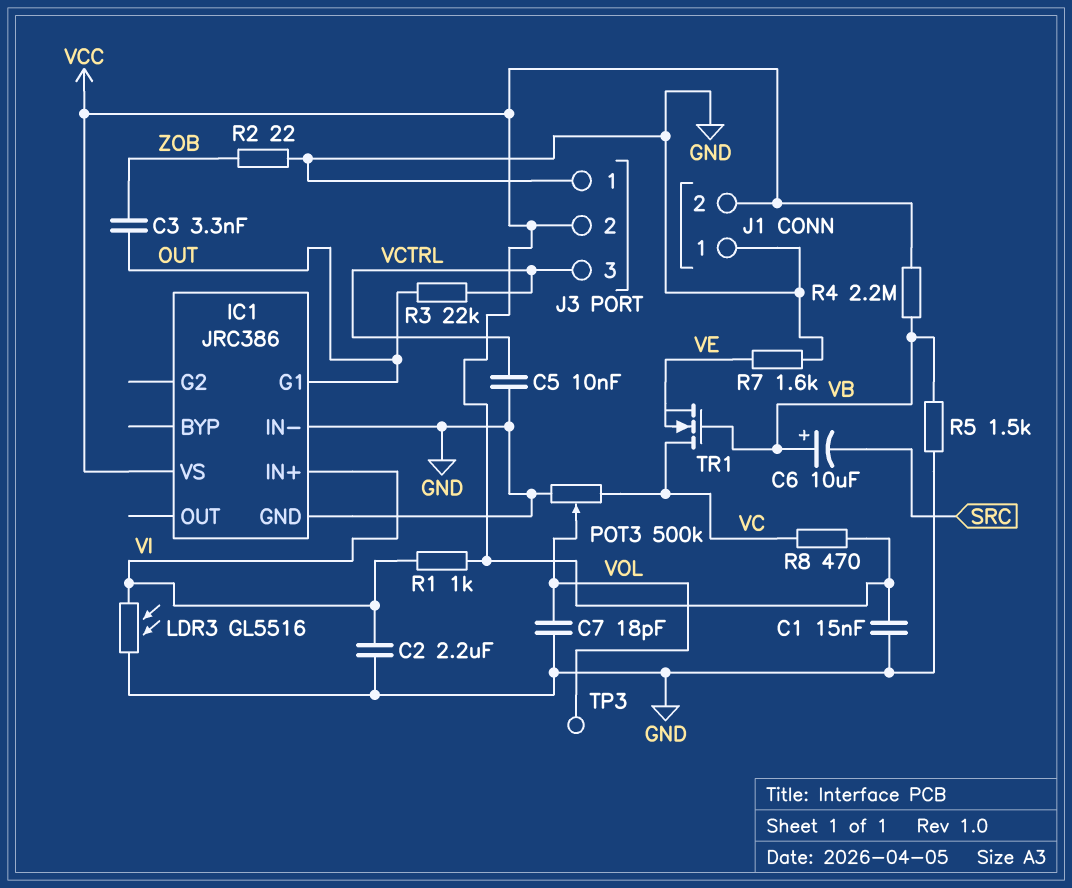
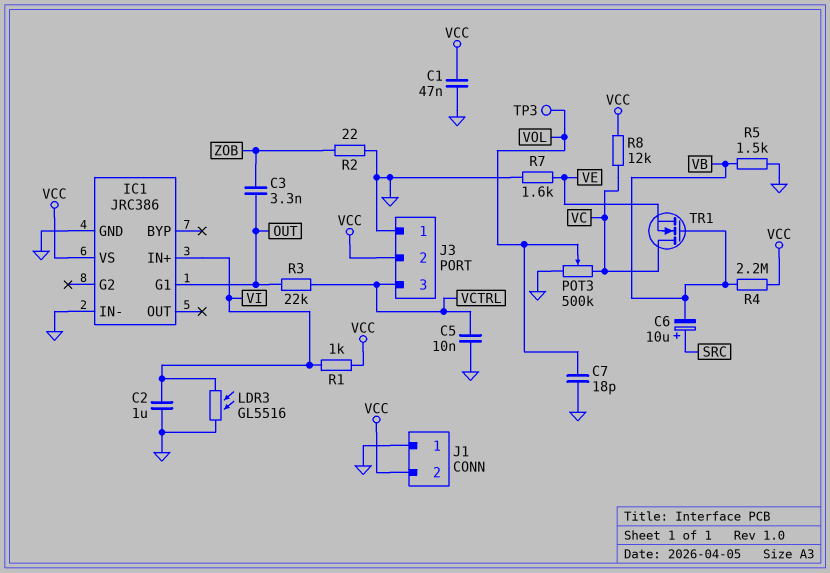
C1: 15nF (GND, VCC) -> 47nF (GND, VCC)
C2: 2.2uF (GND, VI) -> 1uF (GND, VI)
C6: 10uF (plus VB, minus SRC) -> 10uF (plus SRC, minus VB)
R8: 470 (VC, VCC) -> 12k (VC, VCC)

